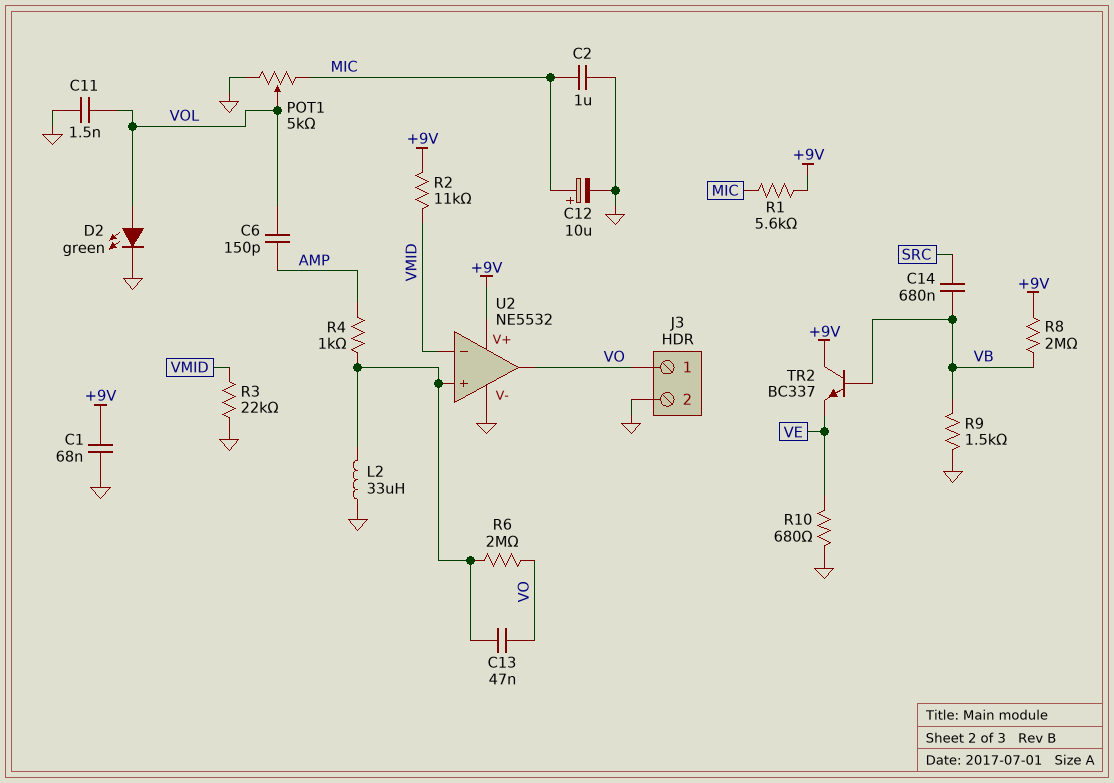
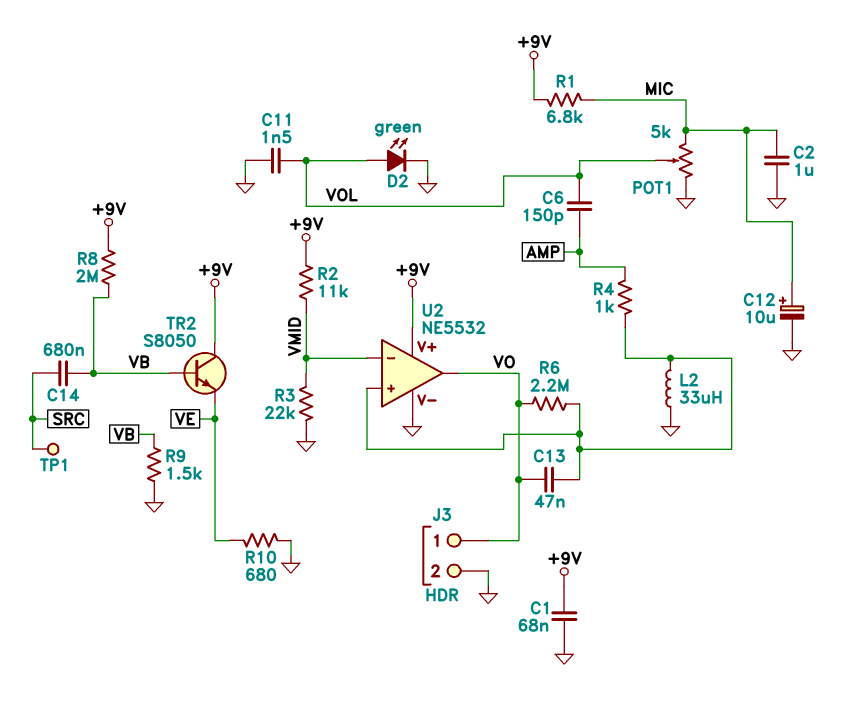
R1: 5.6k (+9V, MIC) -> 6.8k (+9V, MIC)
R6: 2M (U2/in+, VO) -> 2.2M (U2/in+, VO)
TP1: none -> test point (SRC)
TR2: NPN BC337 (B VB, C +9V, E VE) -> NPN S8050 (B VB, C +9V, E VE)

